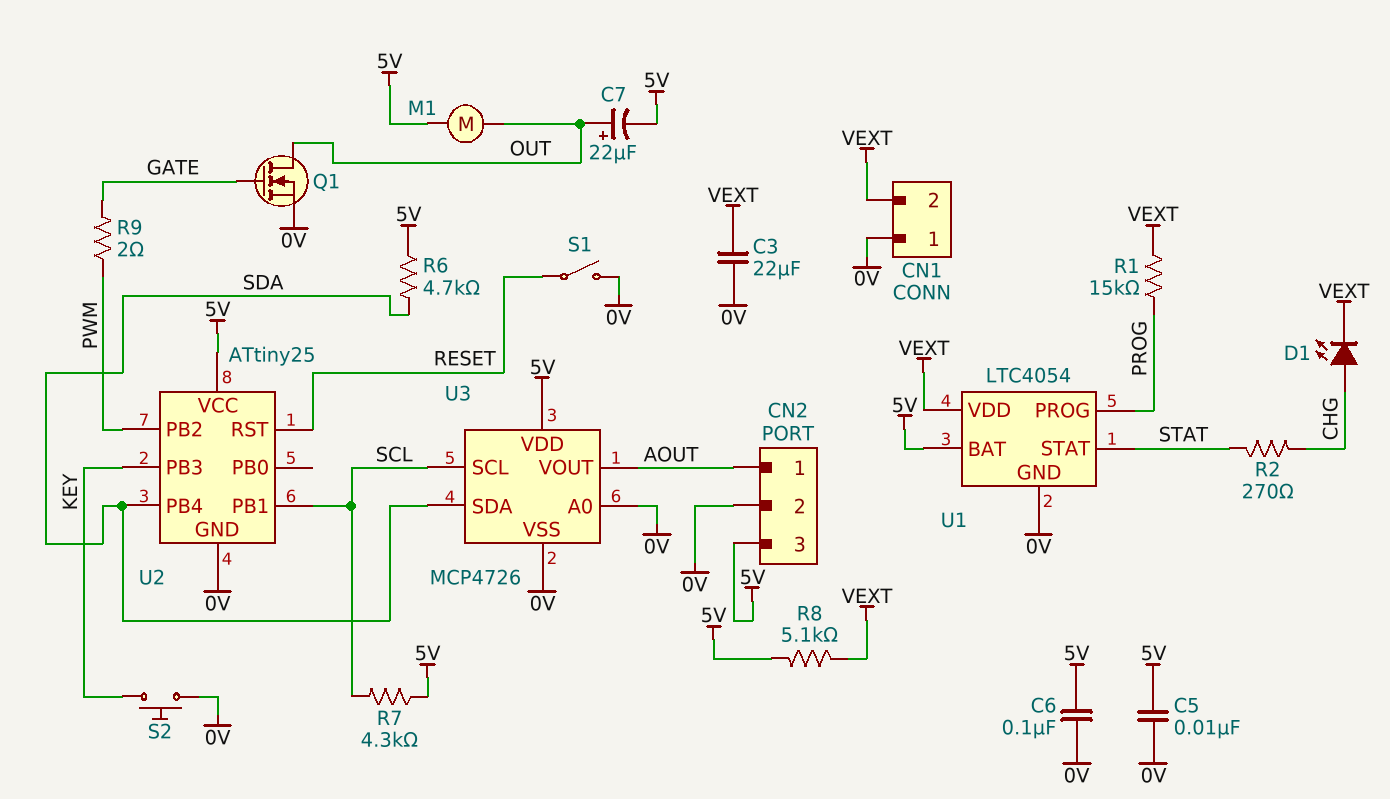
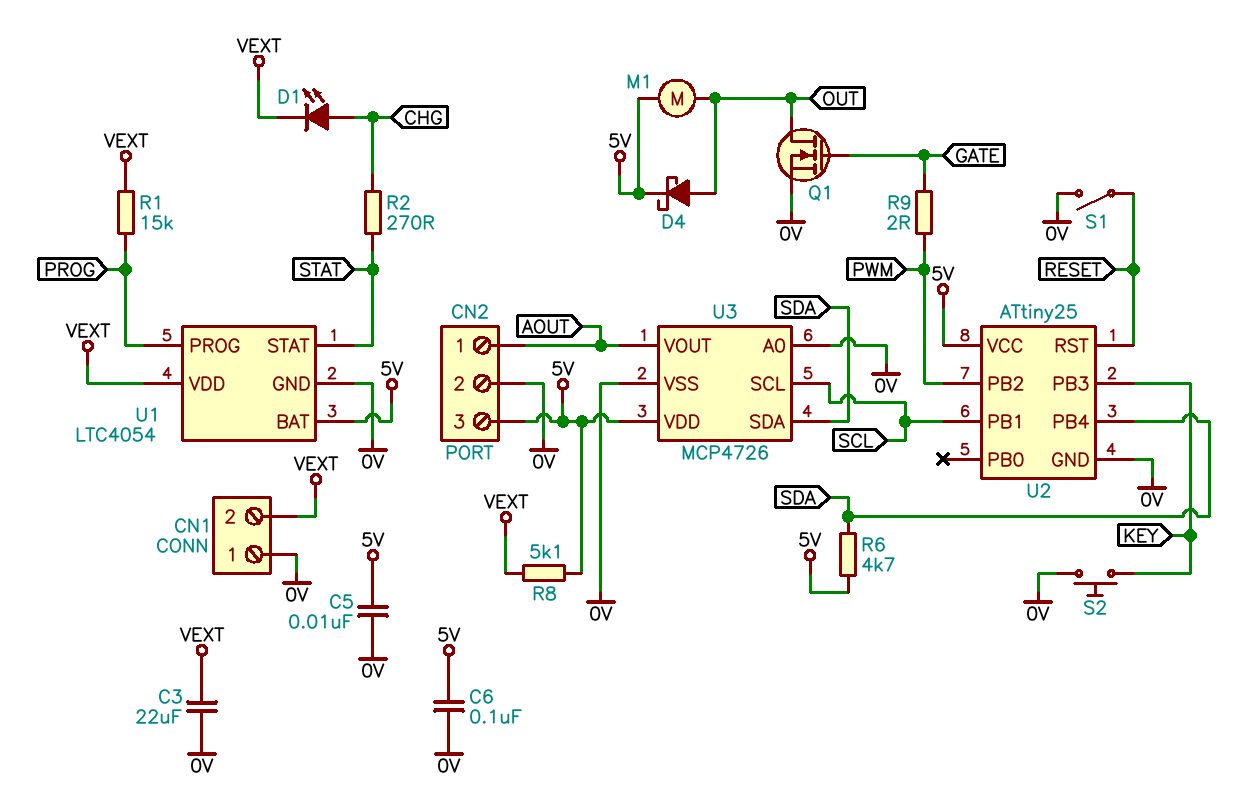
C7: 22uF (plus OUT, minus 5V) -> none
D4: none -> schottky (A OUT, K 5V)
R7: 4.3k (5V, SCL) -> none

